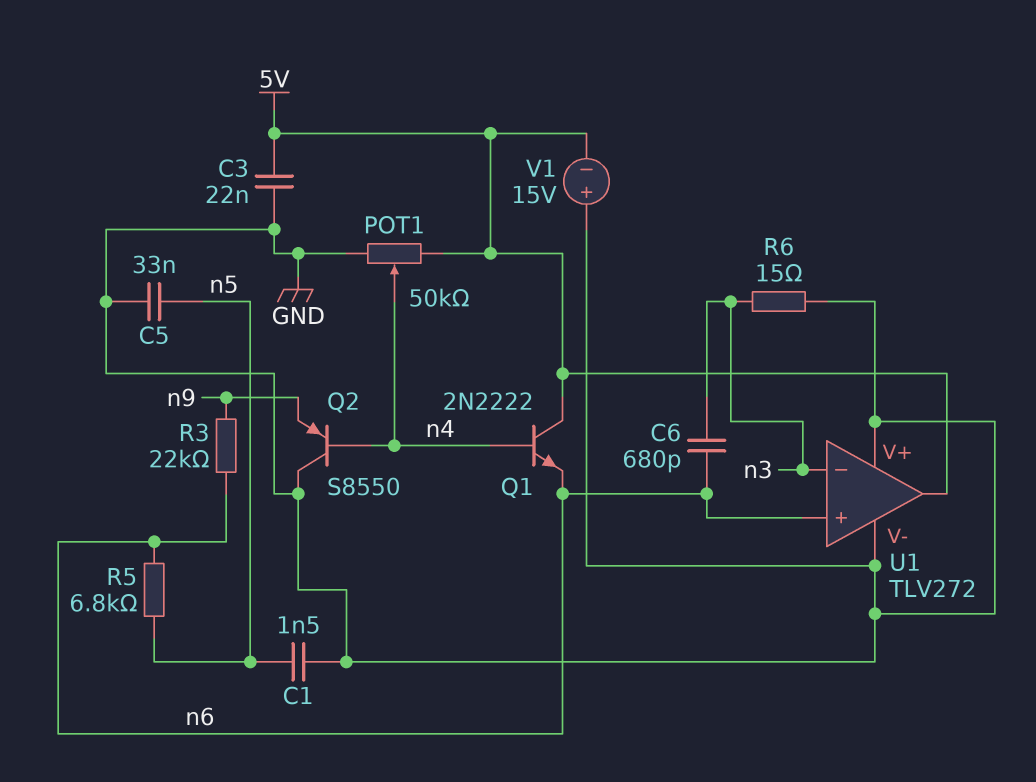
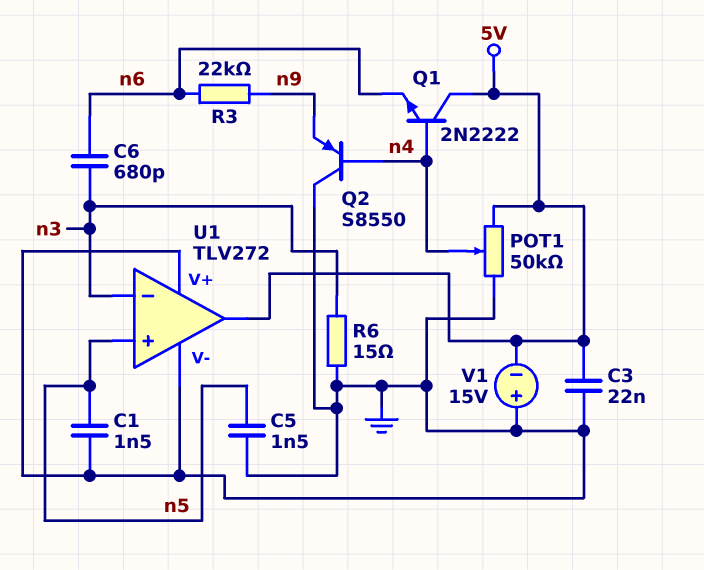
C5: 33nF (GND, n5) -> 1.5nF (GND, n5)
R5: 6.8k (n5, n6) -> none
U1 pin in+: n6 -> n5

